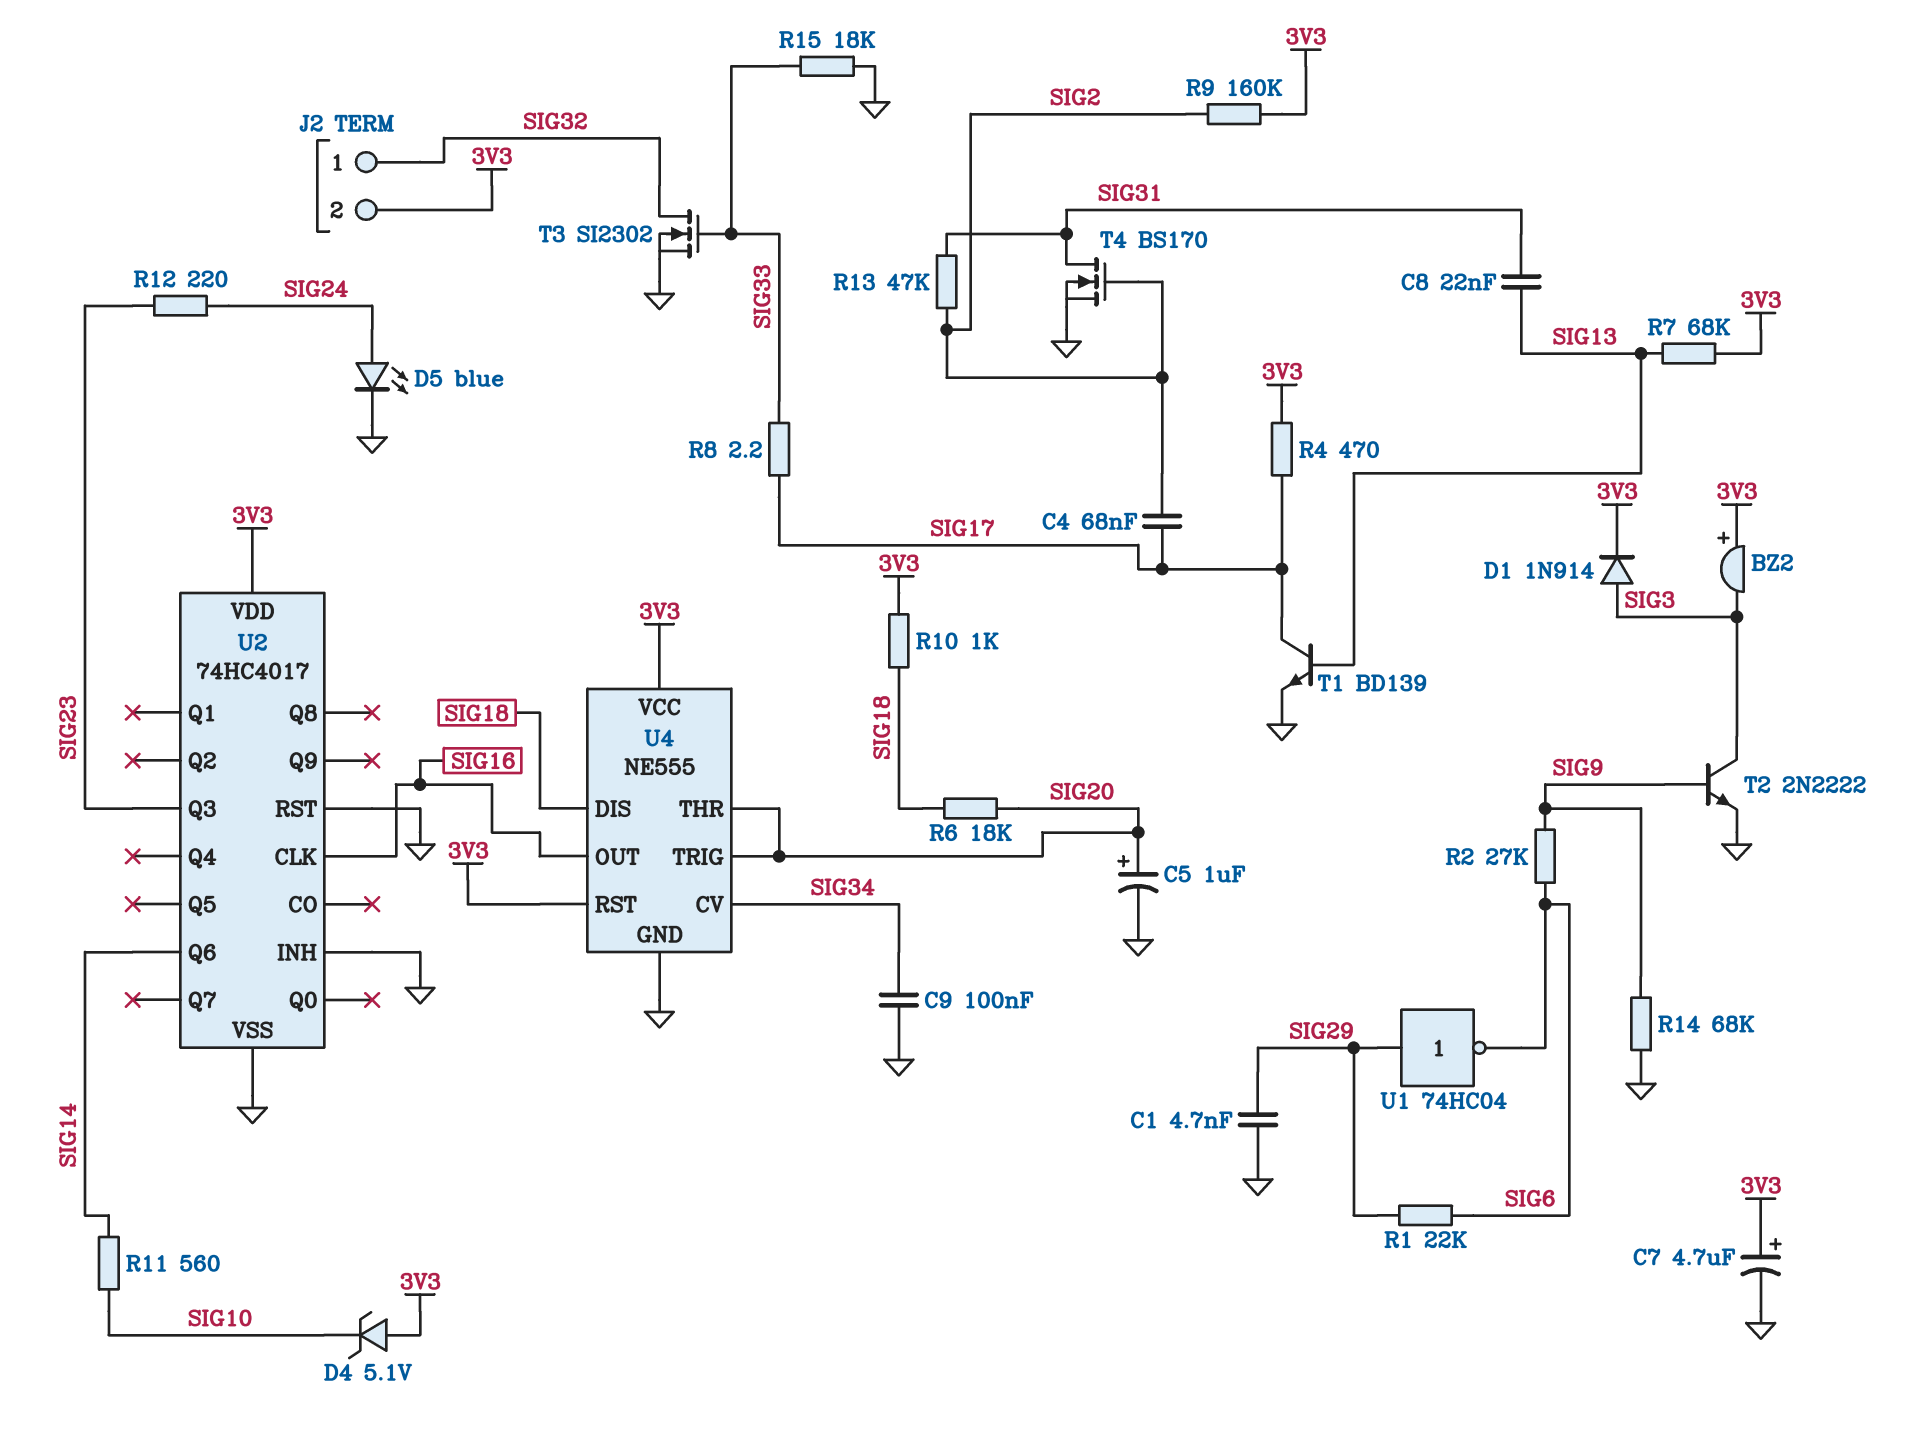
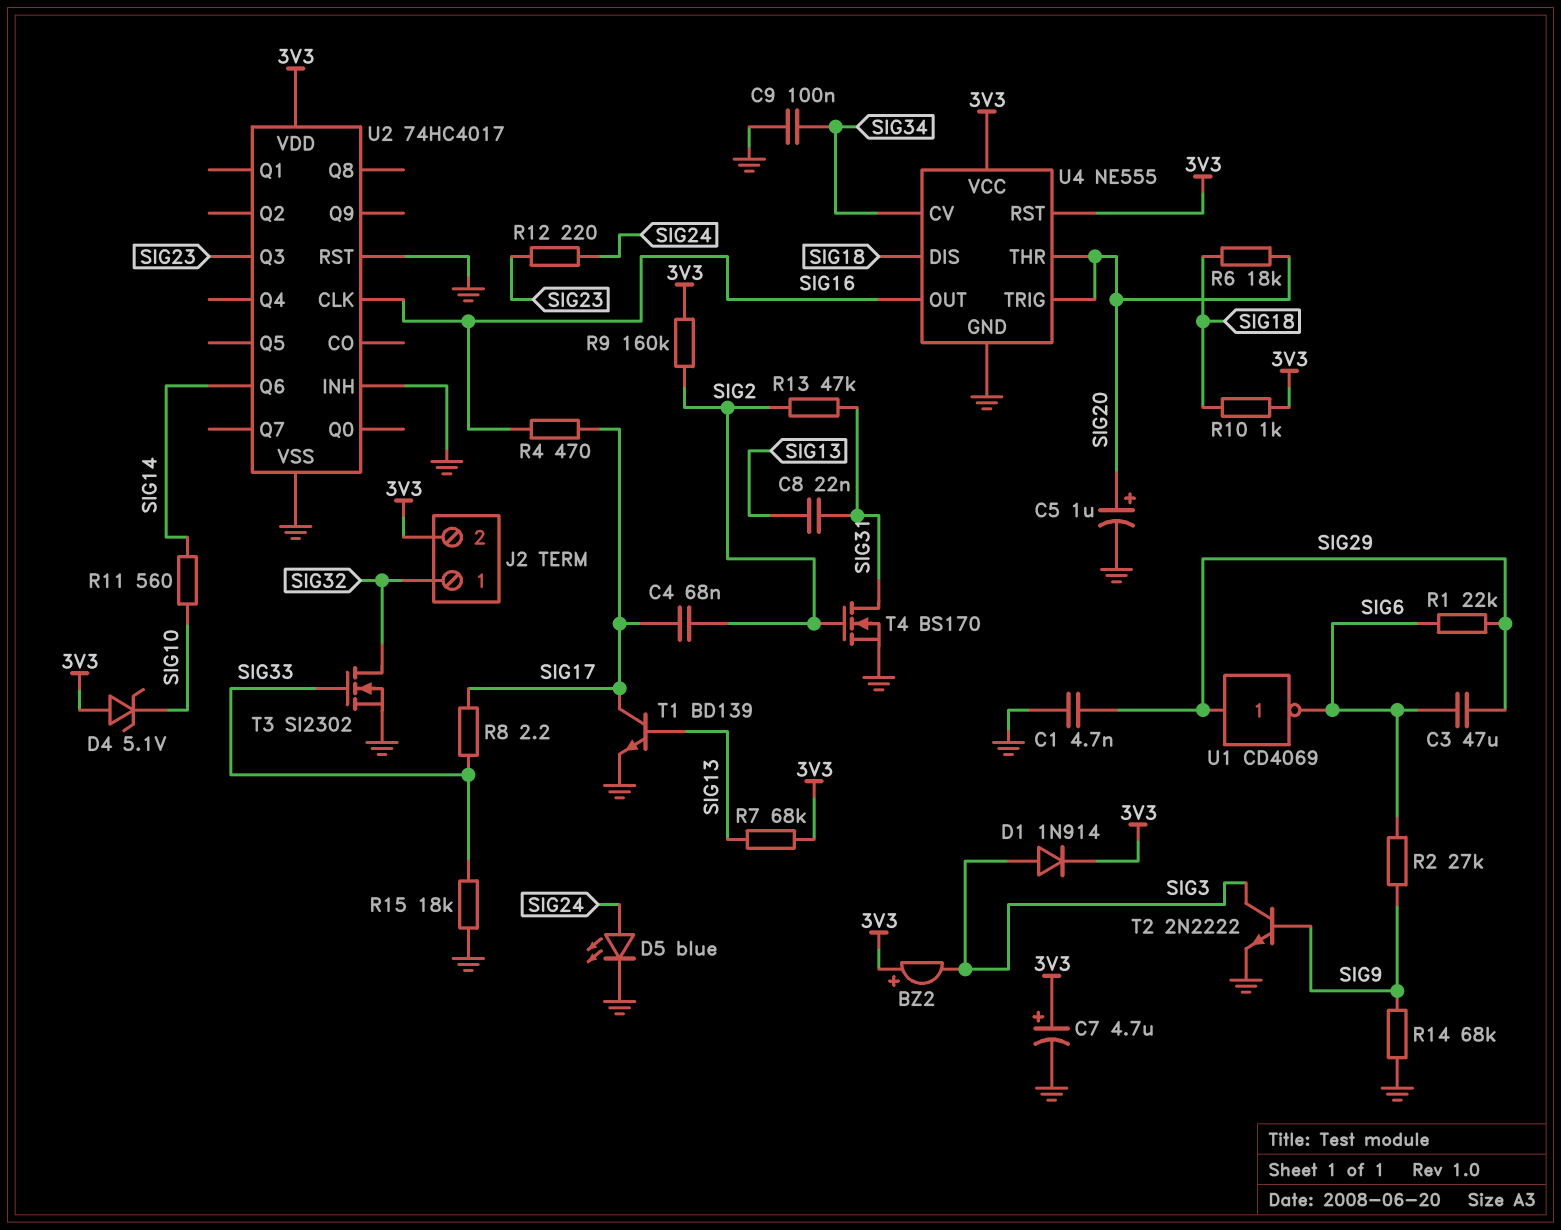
C3: none -> 47uF (SIG6, SIG29)
R4: 470 (3V3, SIG17) -> 470 (SIG16, SIG17)
U1: NOT 74HC04 (in SIG29, out SIG6) -> NOT CD4069 (in SIG29, out SIG6)

